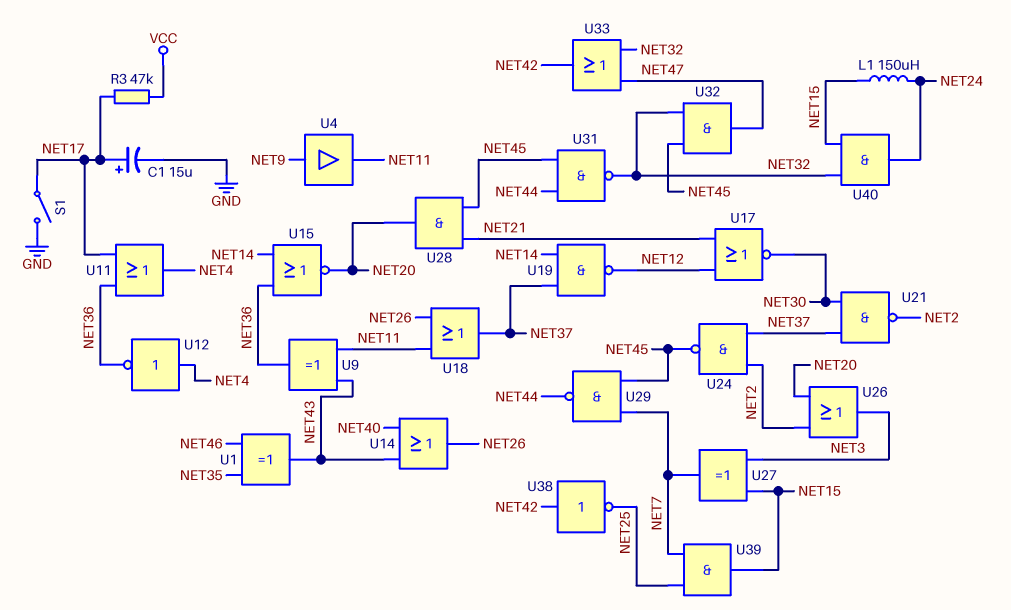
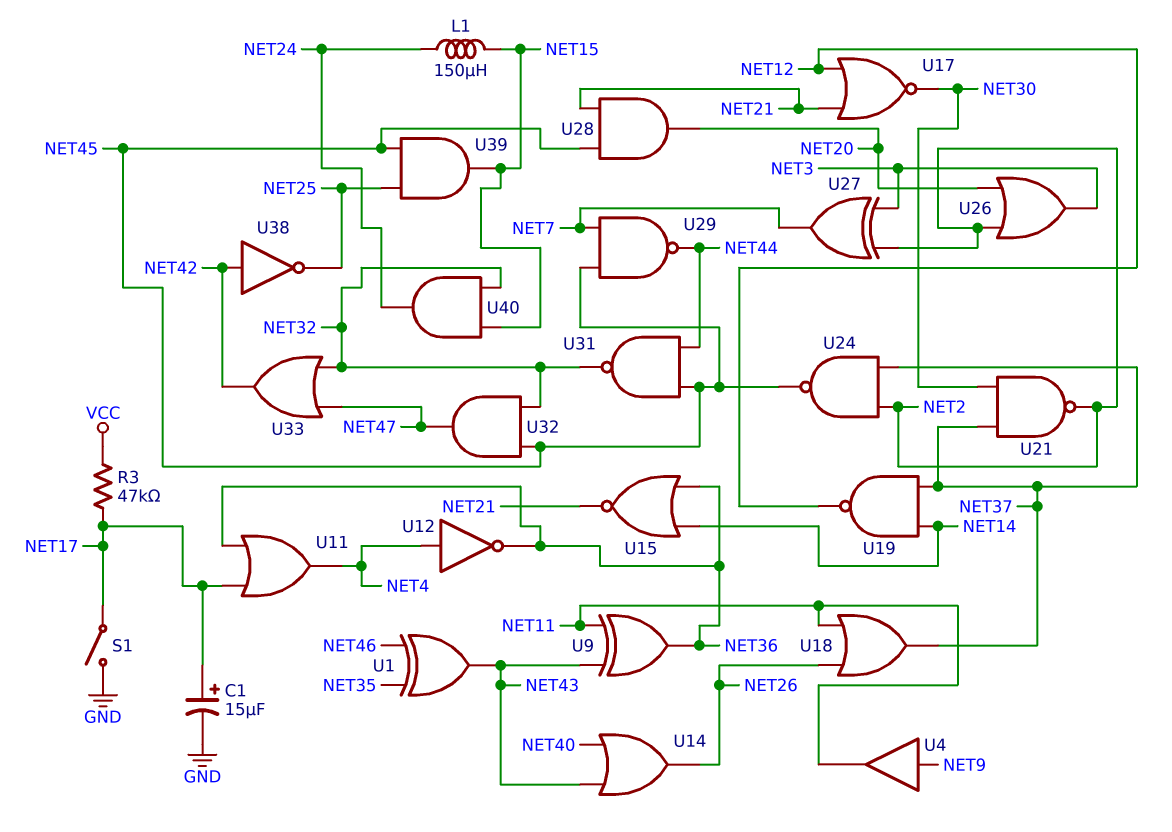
U15: NOR (in NET14, in NET36, out NET20) -> NOR (in NET14, in NET36, out NET21)
U27: XOR (in NET3, in NET15, out NET7) -> XOR (in NET2, in NET3, out NET7)
U39: AND (in NET7, in NET25, out NET15) -> AND (in NET25, in NET45, out NET15)

